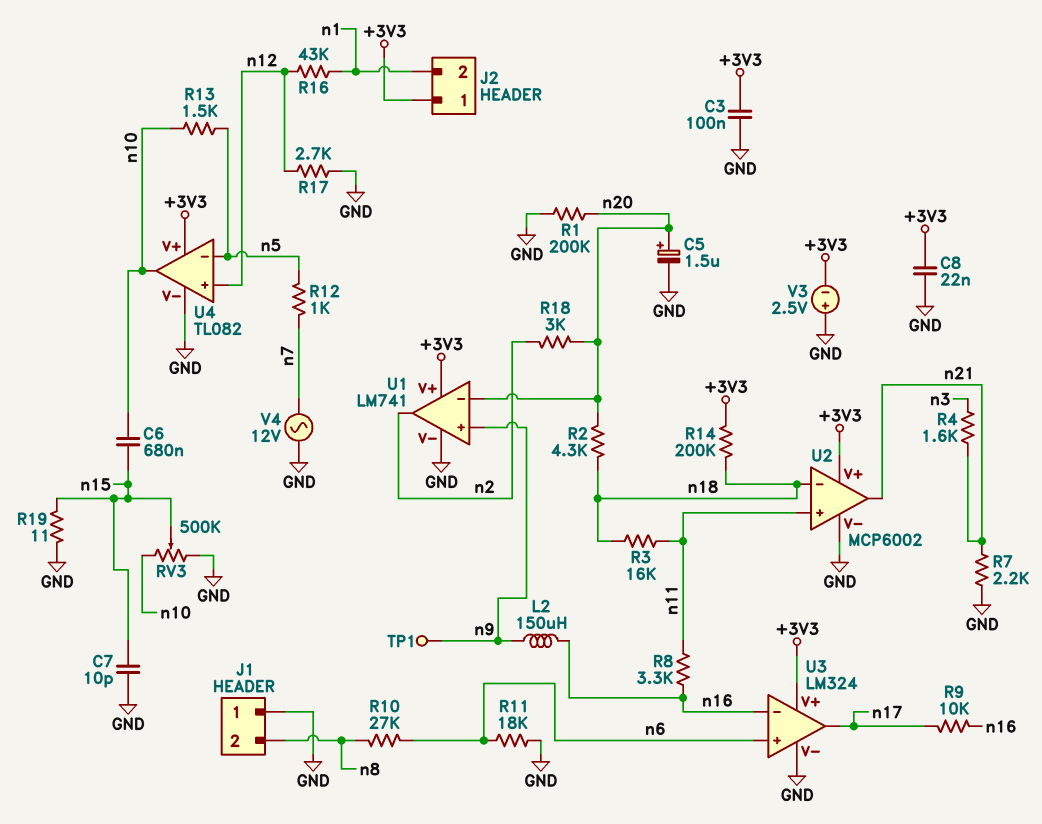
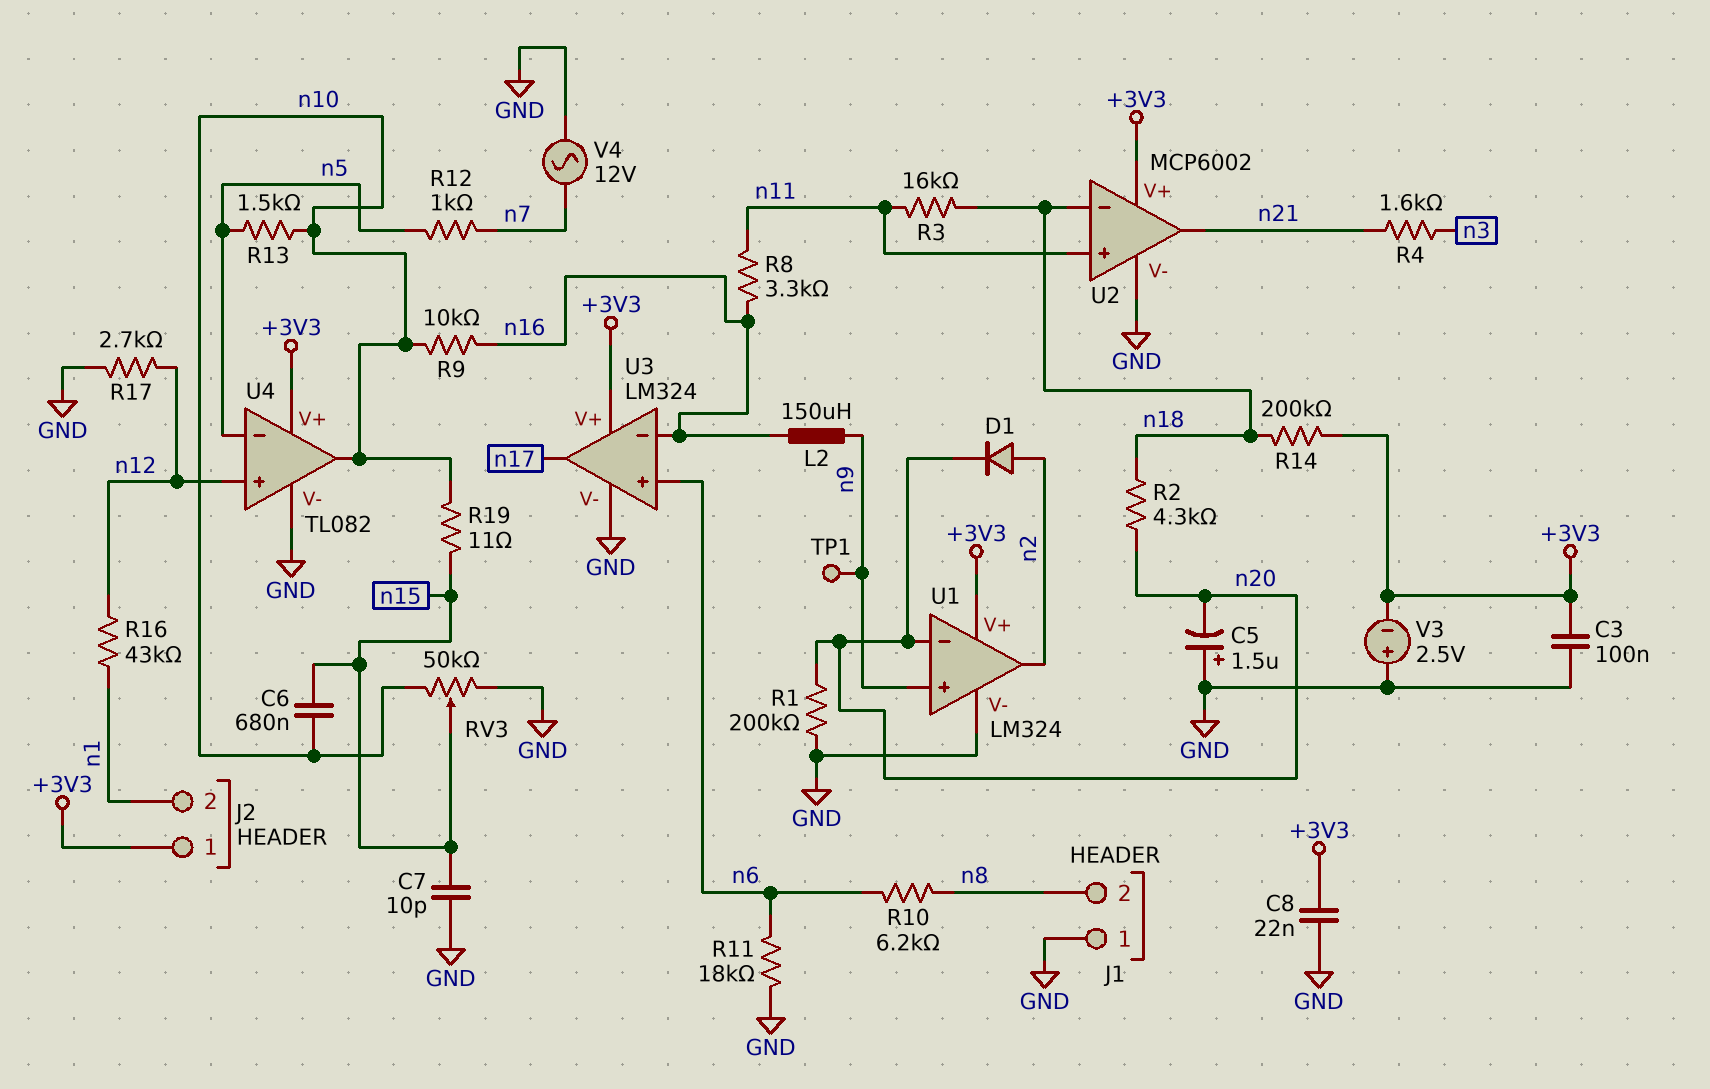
C5: 1.5uF (plus n20, minus GND) -> 1.5uF (plus GND, minus n20)
D1: none -> diode (A n2, K n20)
R7: 2.2k (GND, n21) -> none
R9: 10k (n16, n17) -> 10k (n10, n16)
R10: 27k (n6, n8) -> 6.2k (n6, n8)
R18: 3k (n2, n20) -> none
R19: 11 (GND, n15) -> 11 (n10, n15)
RV3: 500k (GND, n10, wiper n15) -> 50k (GND, n10, wiper n15)
U1: LM741 -> LM324

